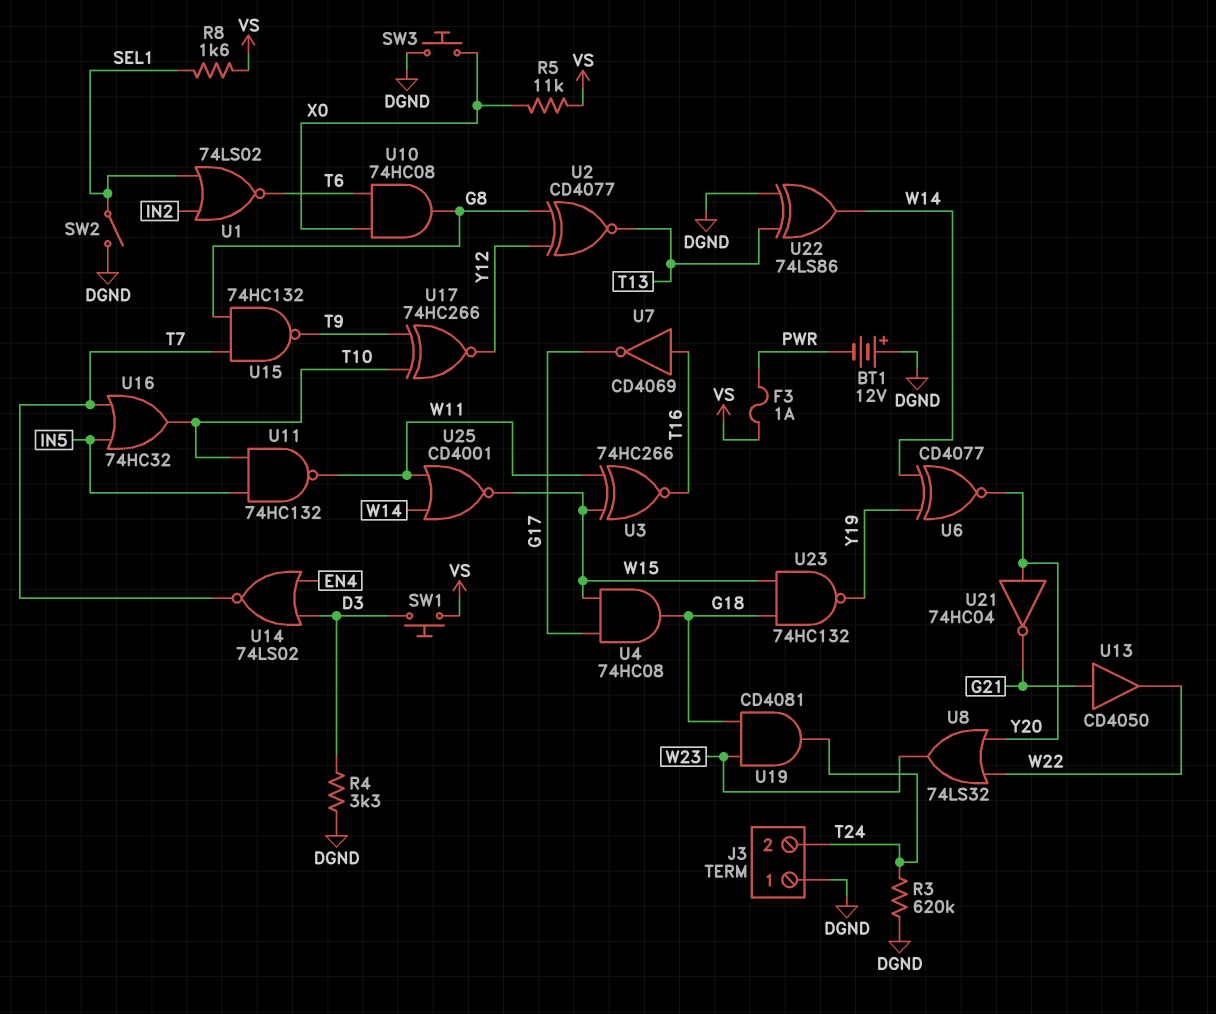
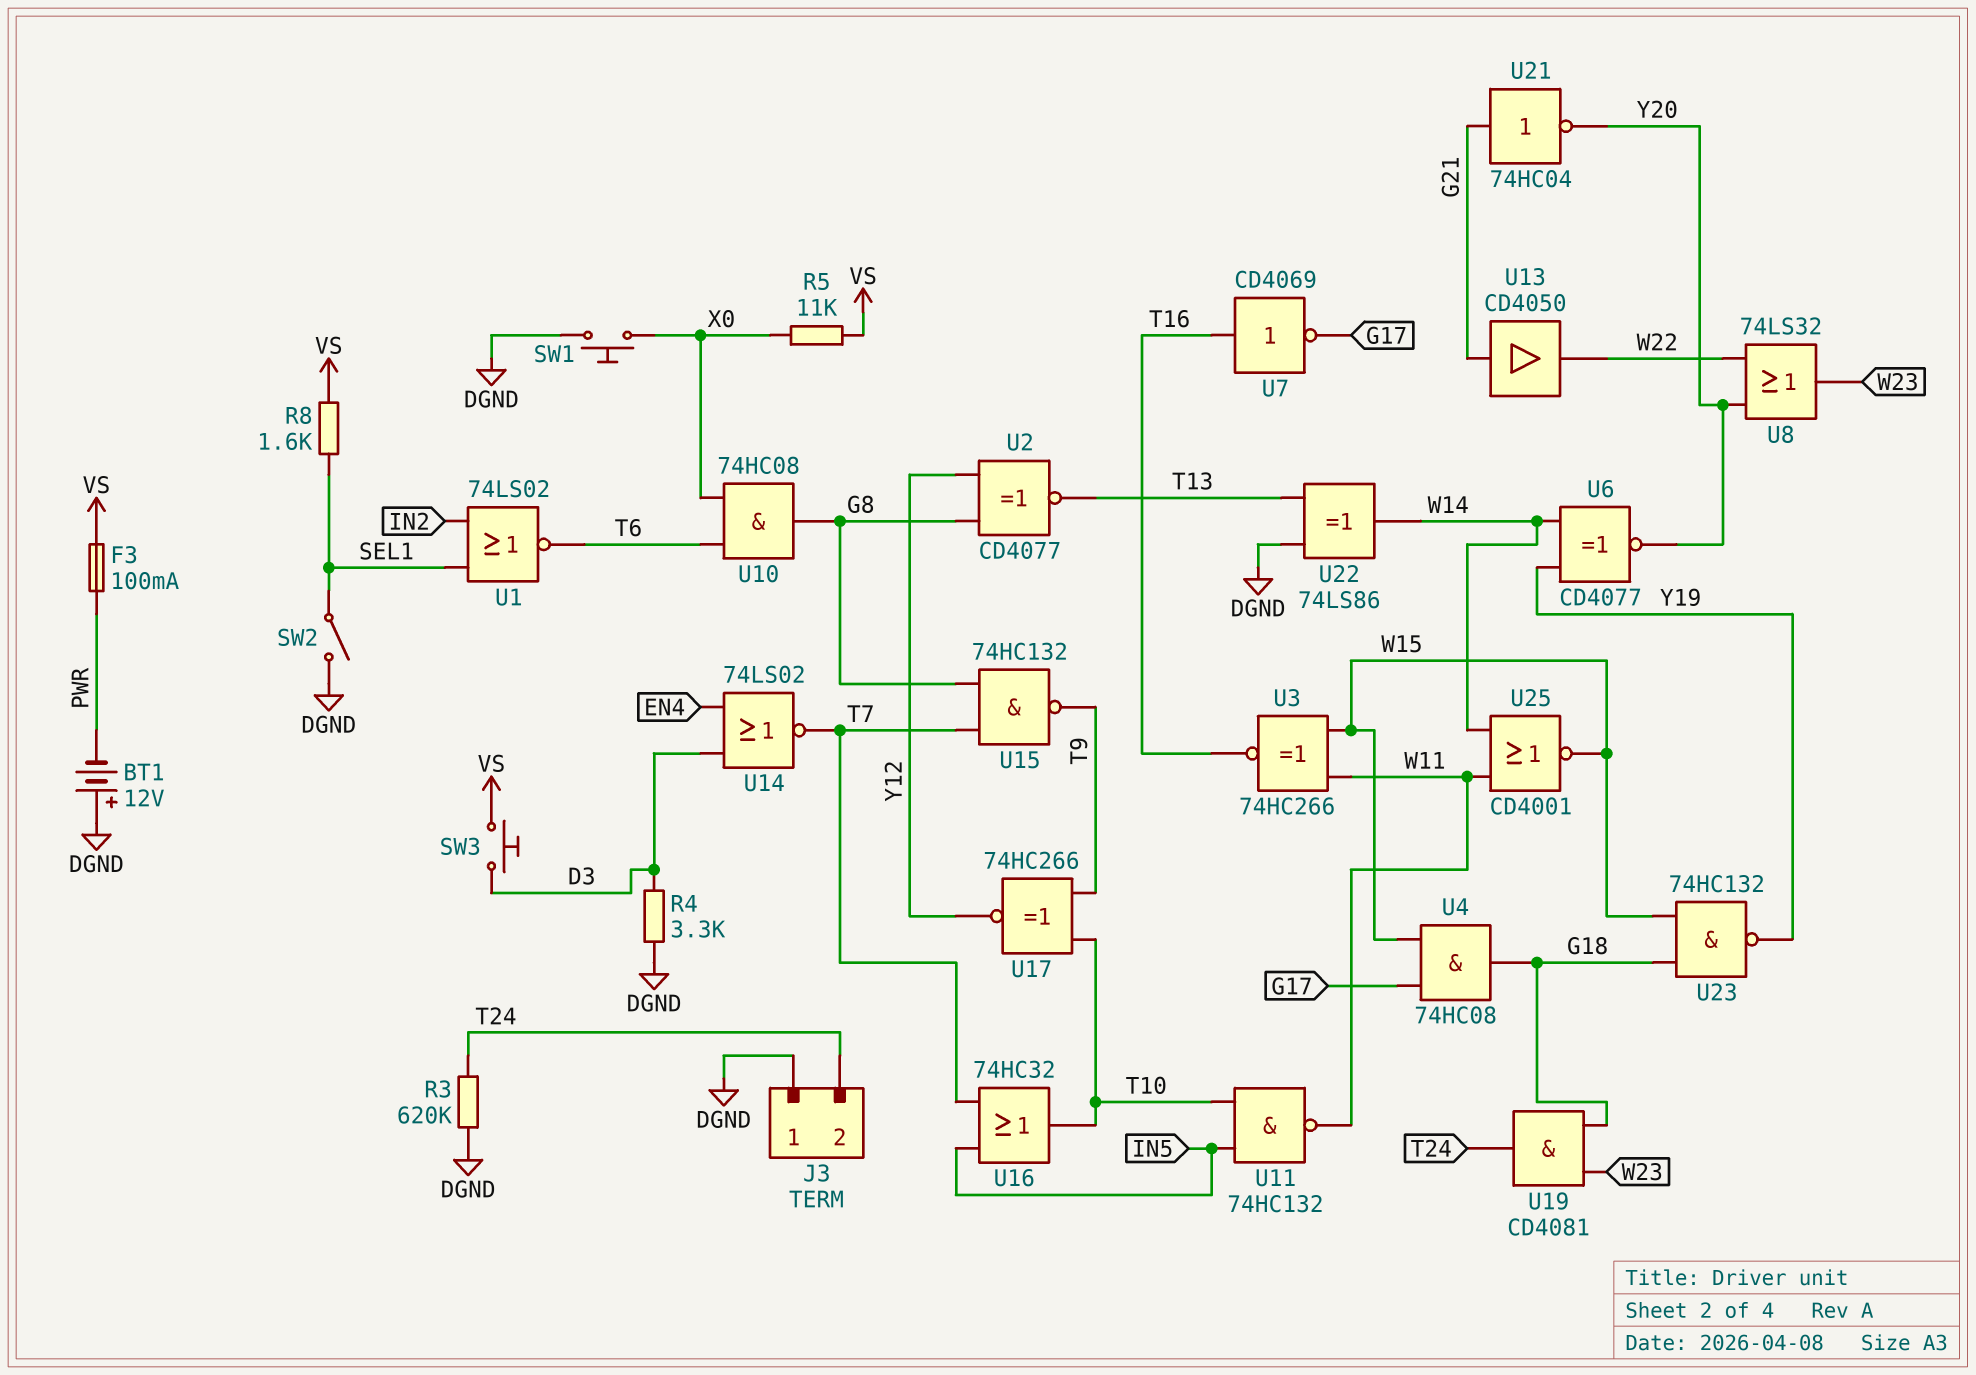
F3: 1A (PWR, VS) -> 100mA (PWR, VS)
SW1: button (D3, VS) -> button (DGND, X0)
SW3: button (DGND, X0) -> button (D3, VS)
U21: NOT 74HC04 (in Y20, out G21) -> NOT 74HC04 (in G21, out Y20)

